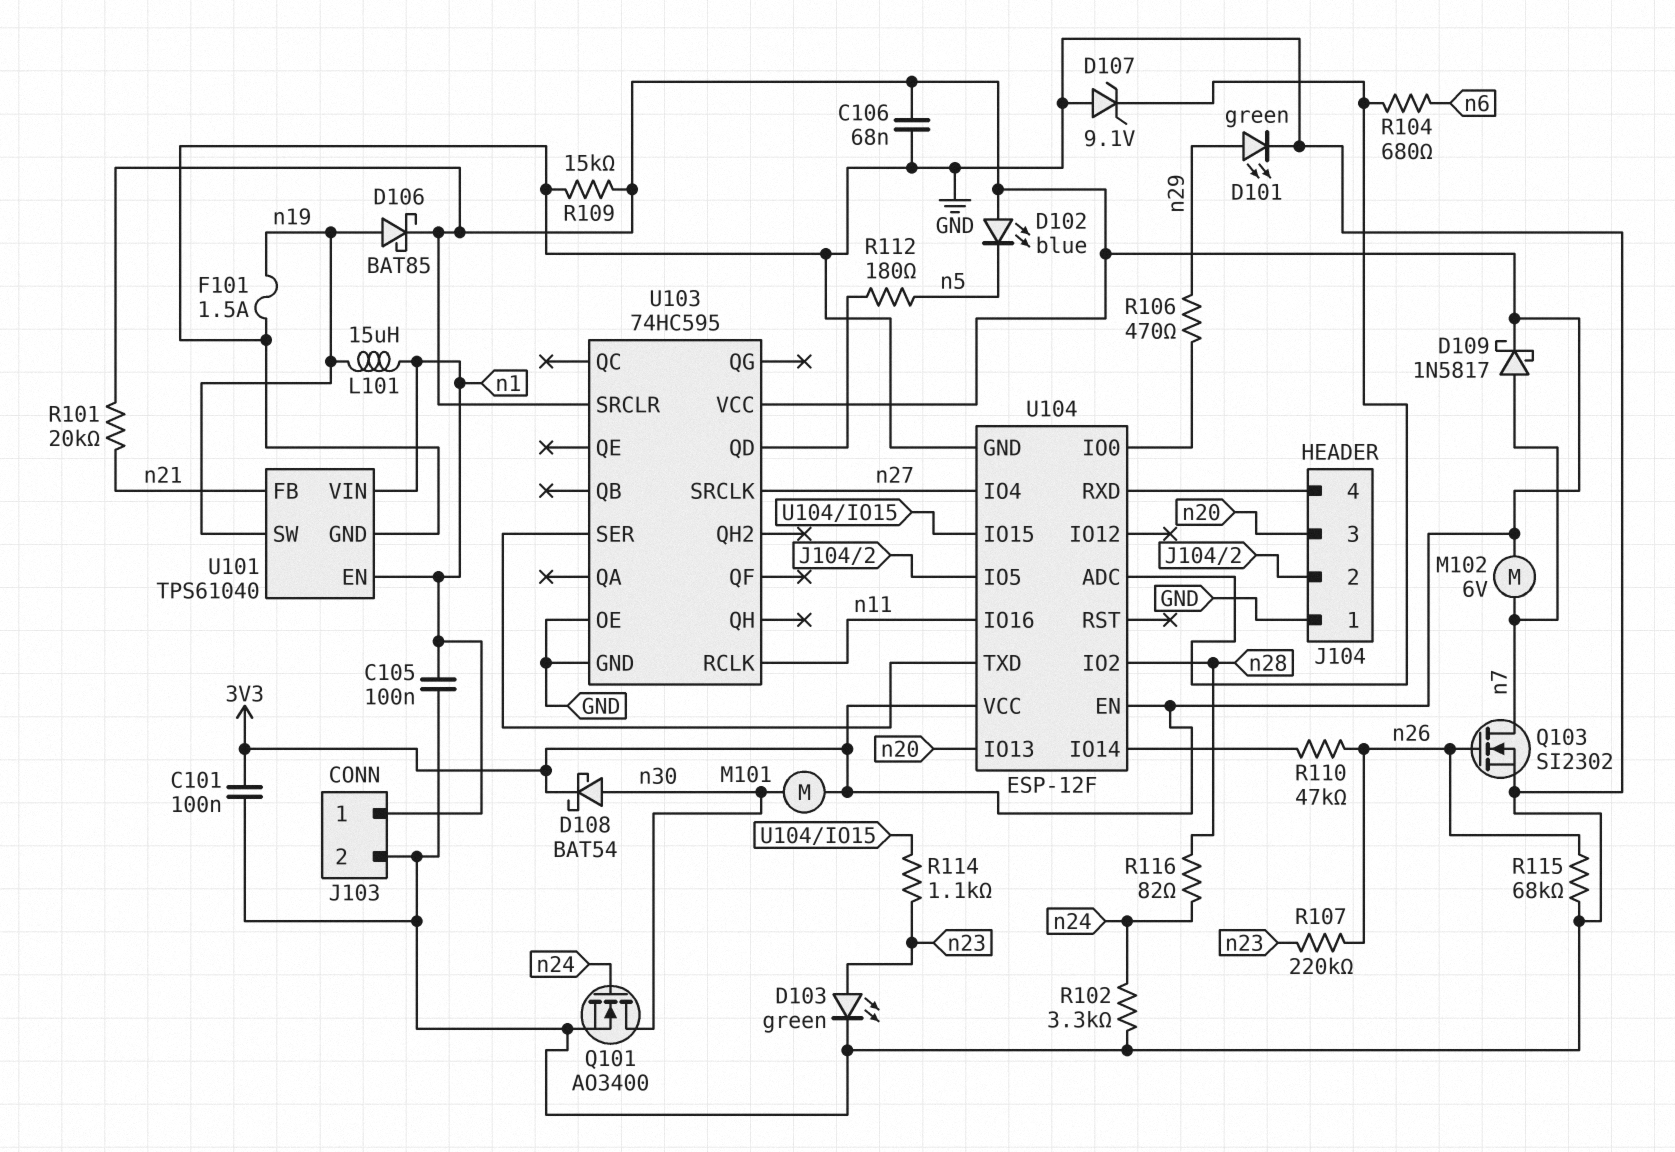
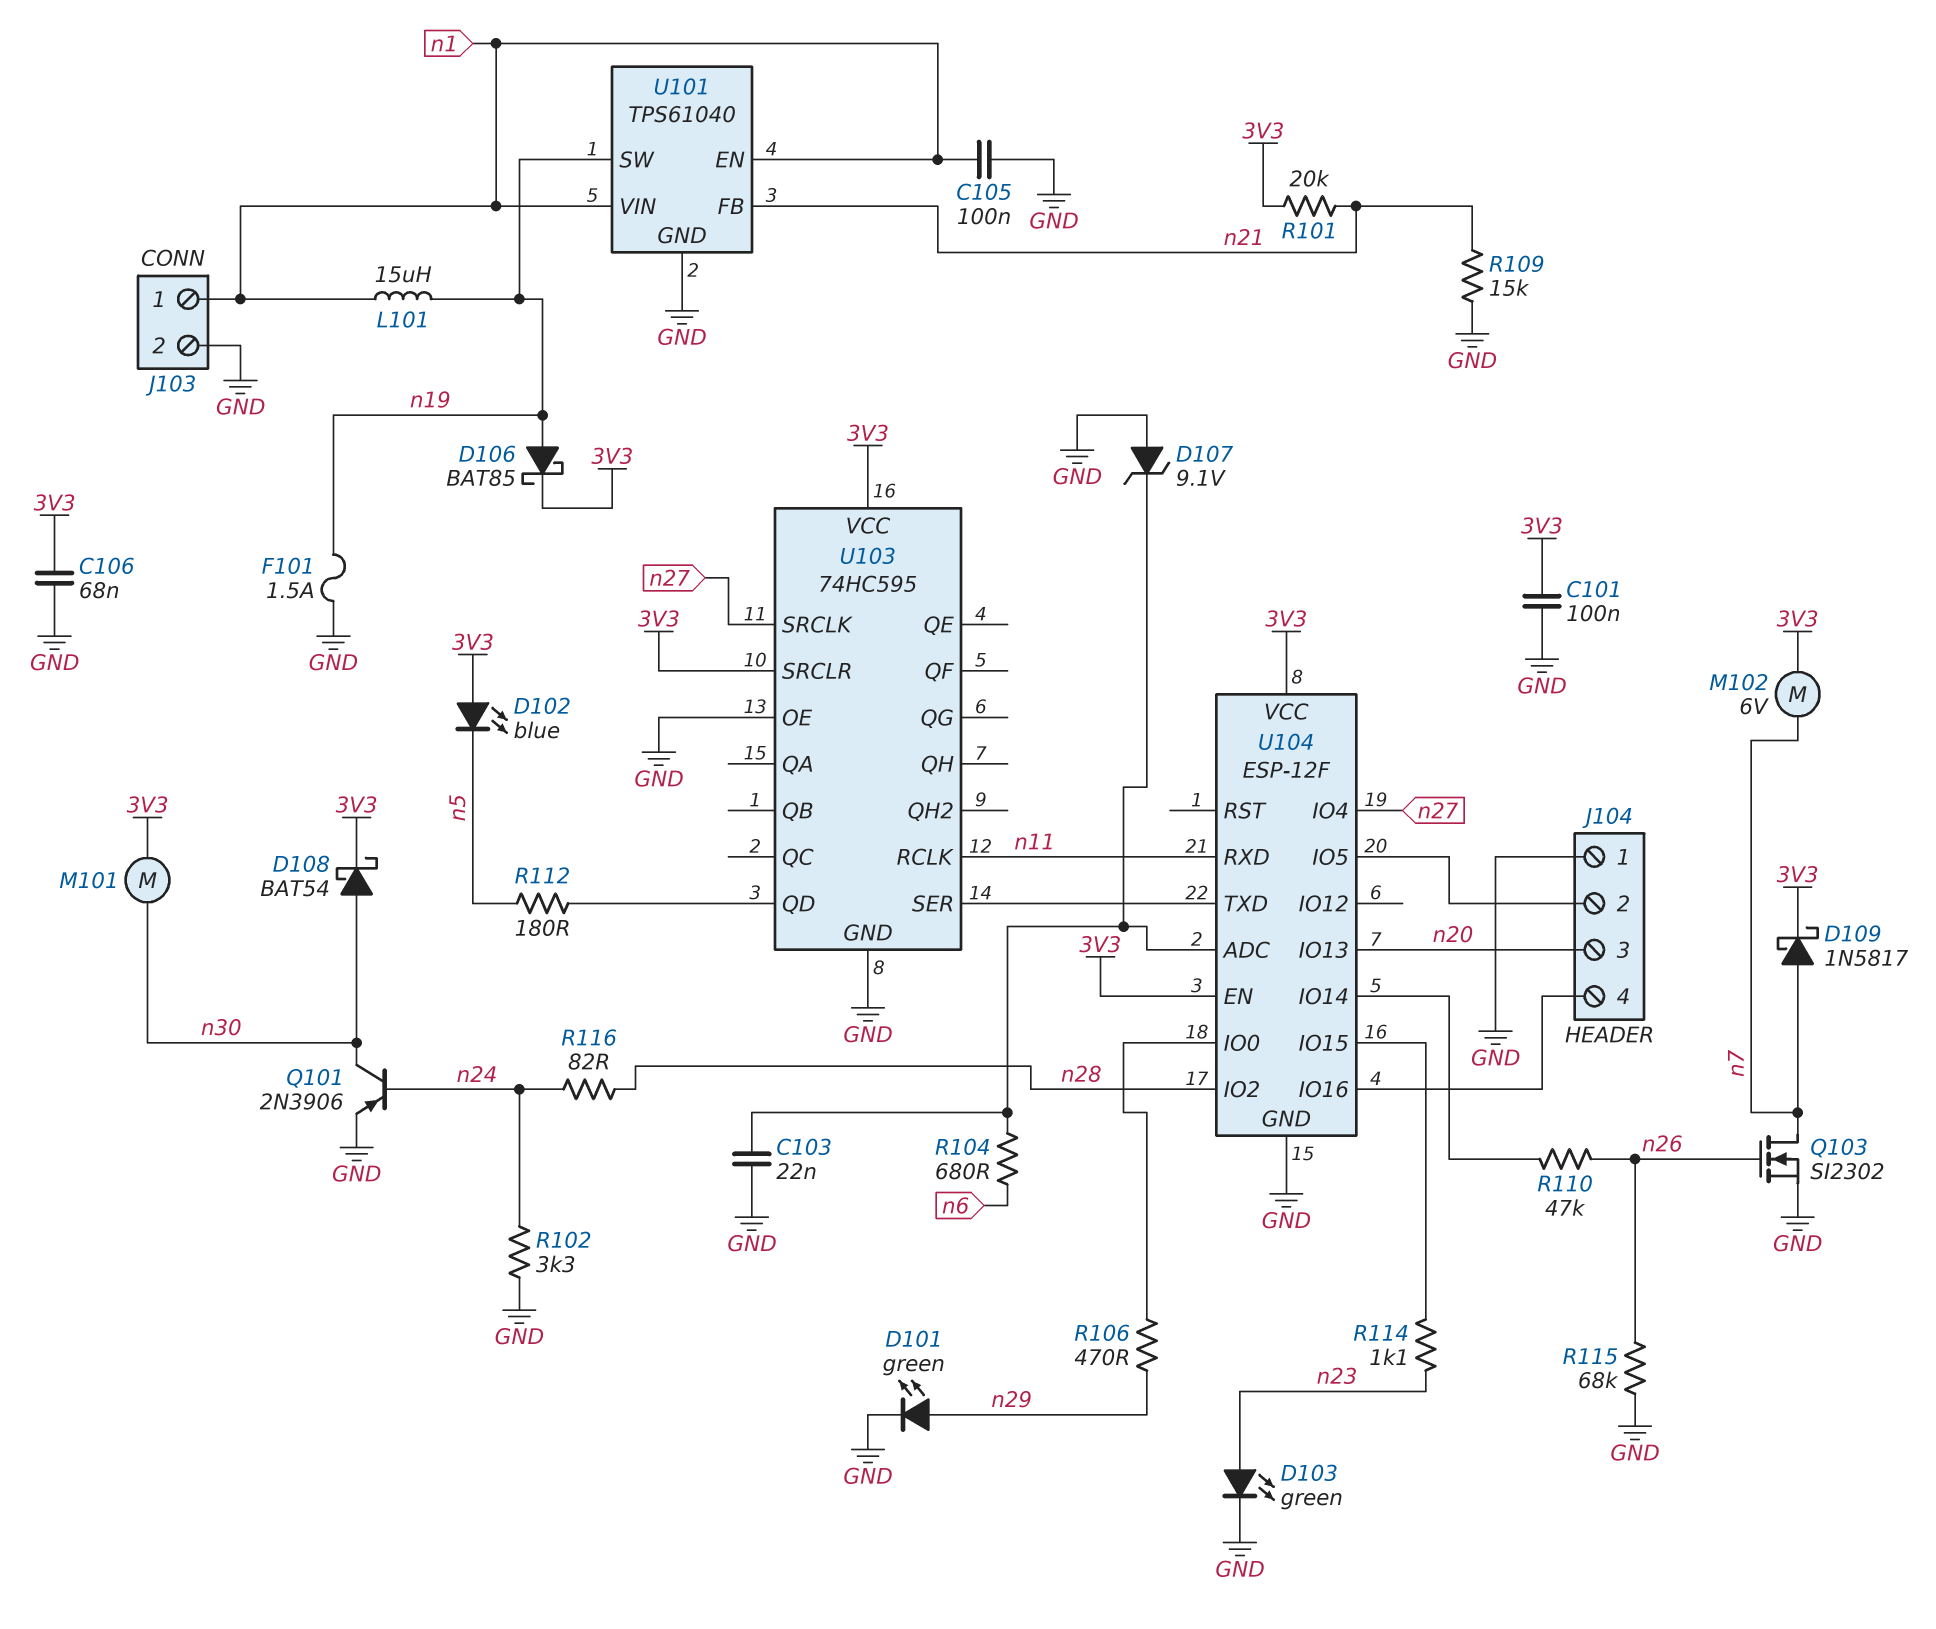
C103: none -> 22nF (GND, U104/ADC)
Q101: NMOS AO3400 (G n24, D n30, S GND) -> PNP 2N3906 (B n24, C n30, E GND)
R107: 220k (n23, n26) -> none
R109: 15k (3V3, GND) -> 15k (GND, n21)
U104 pin IO16: n11 -> J104/4
U104 pin RXD: J104/4 -> n11

